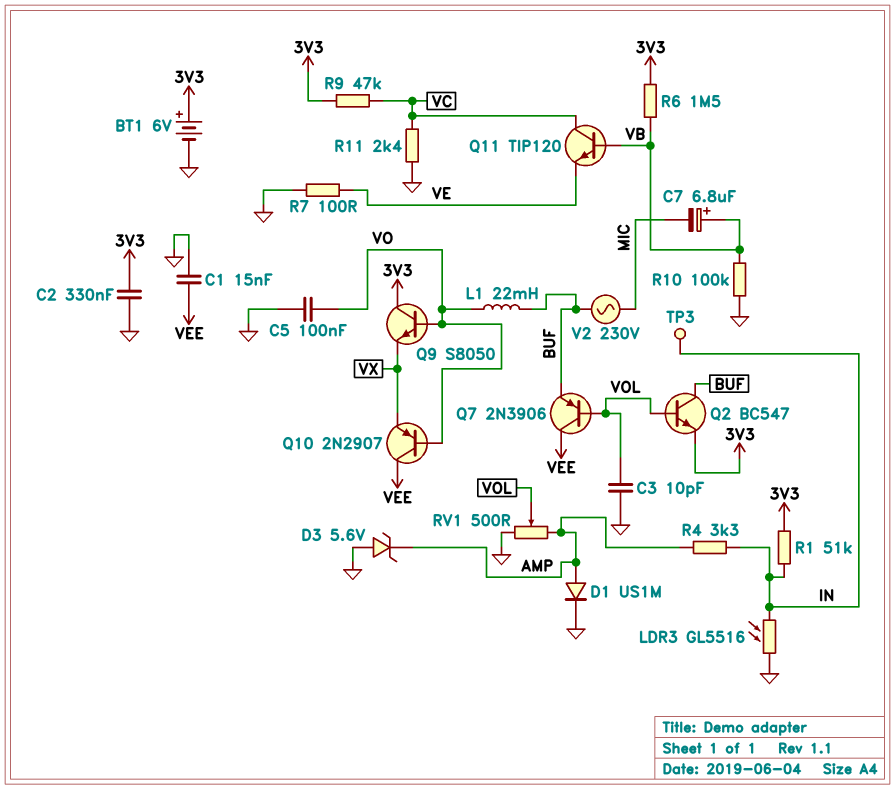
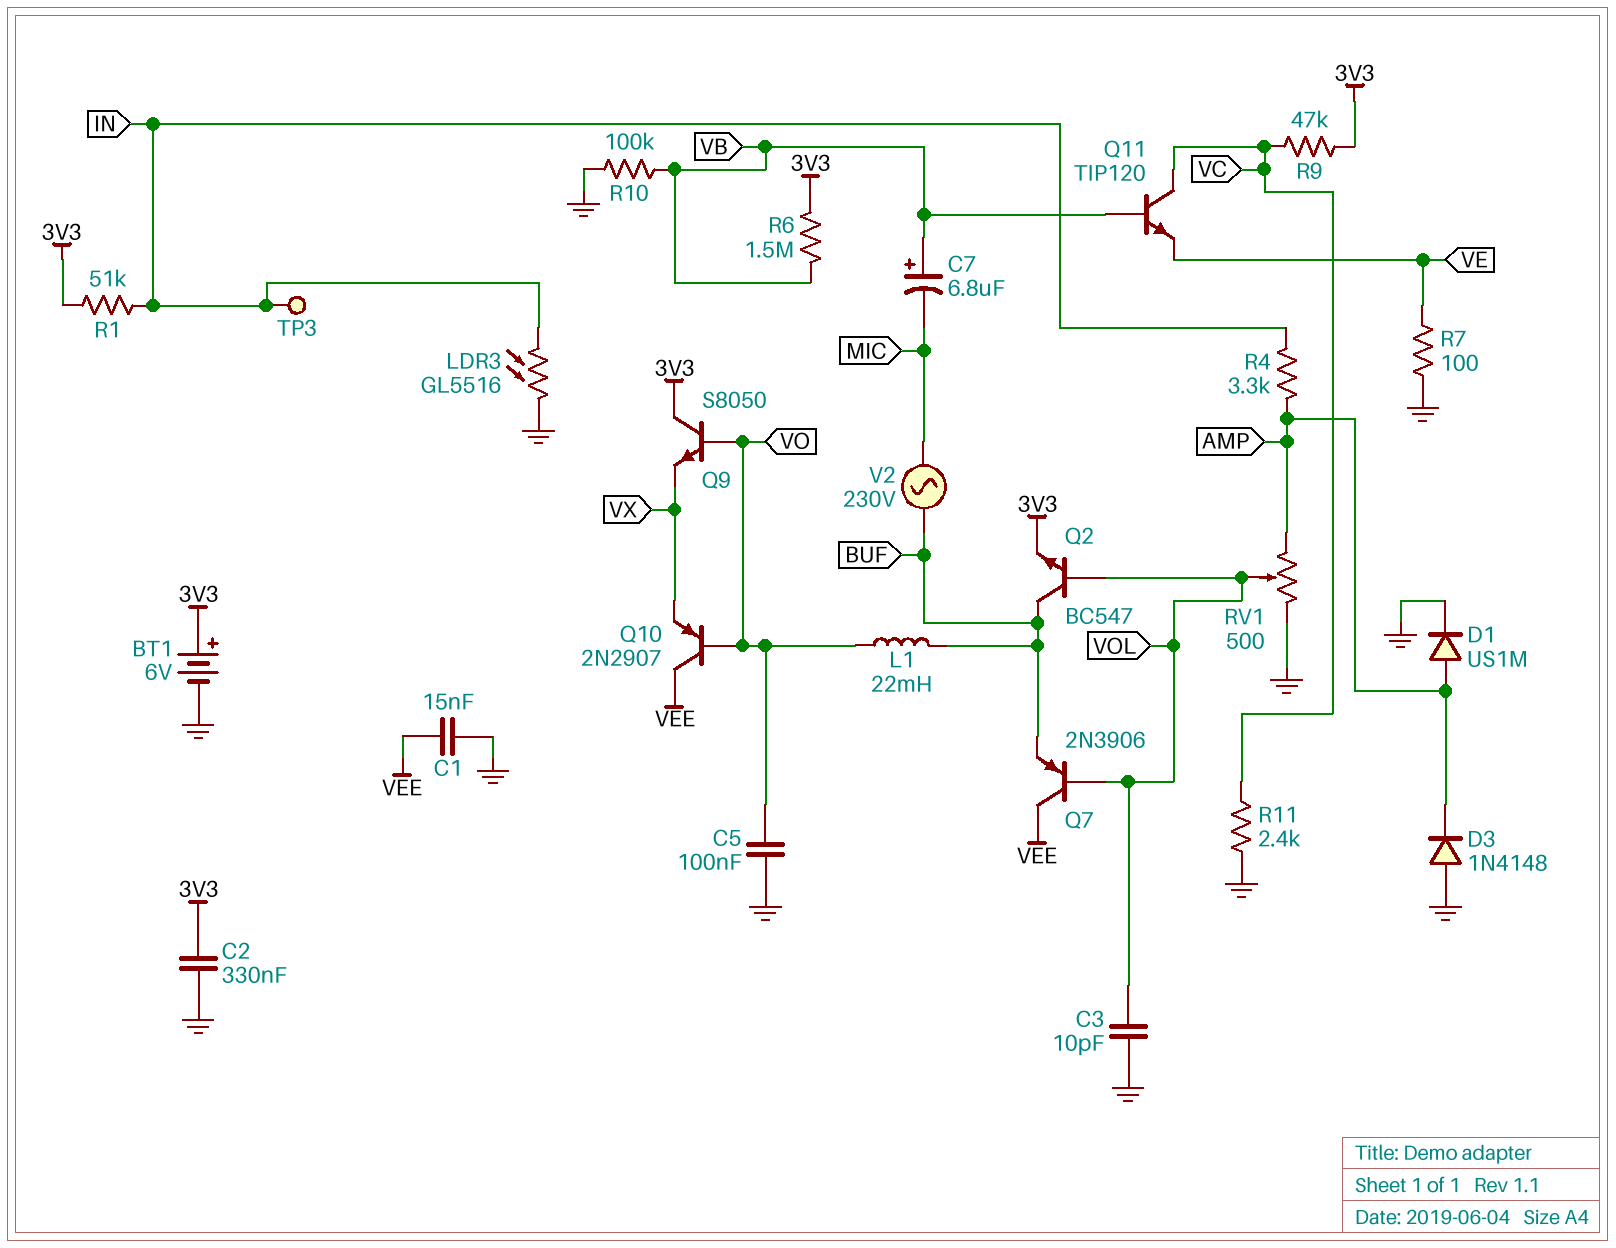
D3: zener 5.6V (A GND, K AMP) -> diode 1N4148 (A GND, K AMP)

